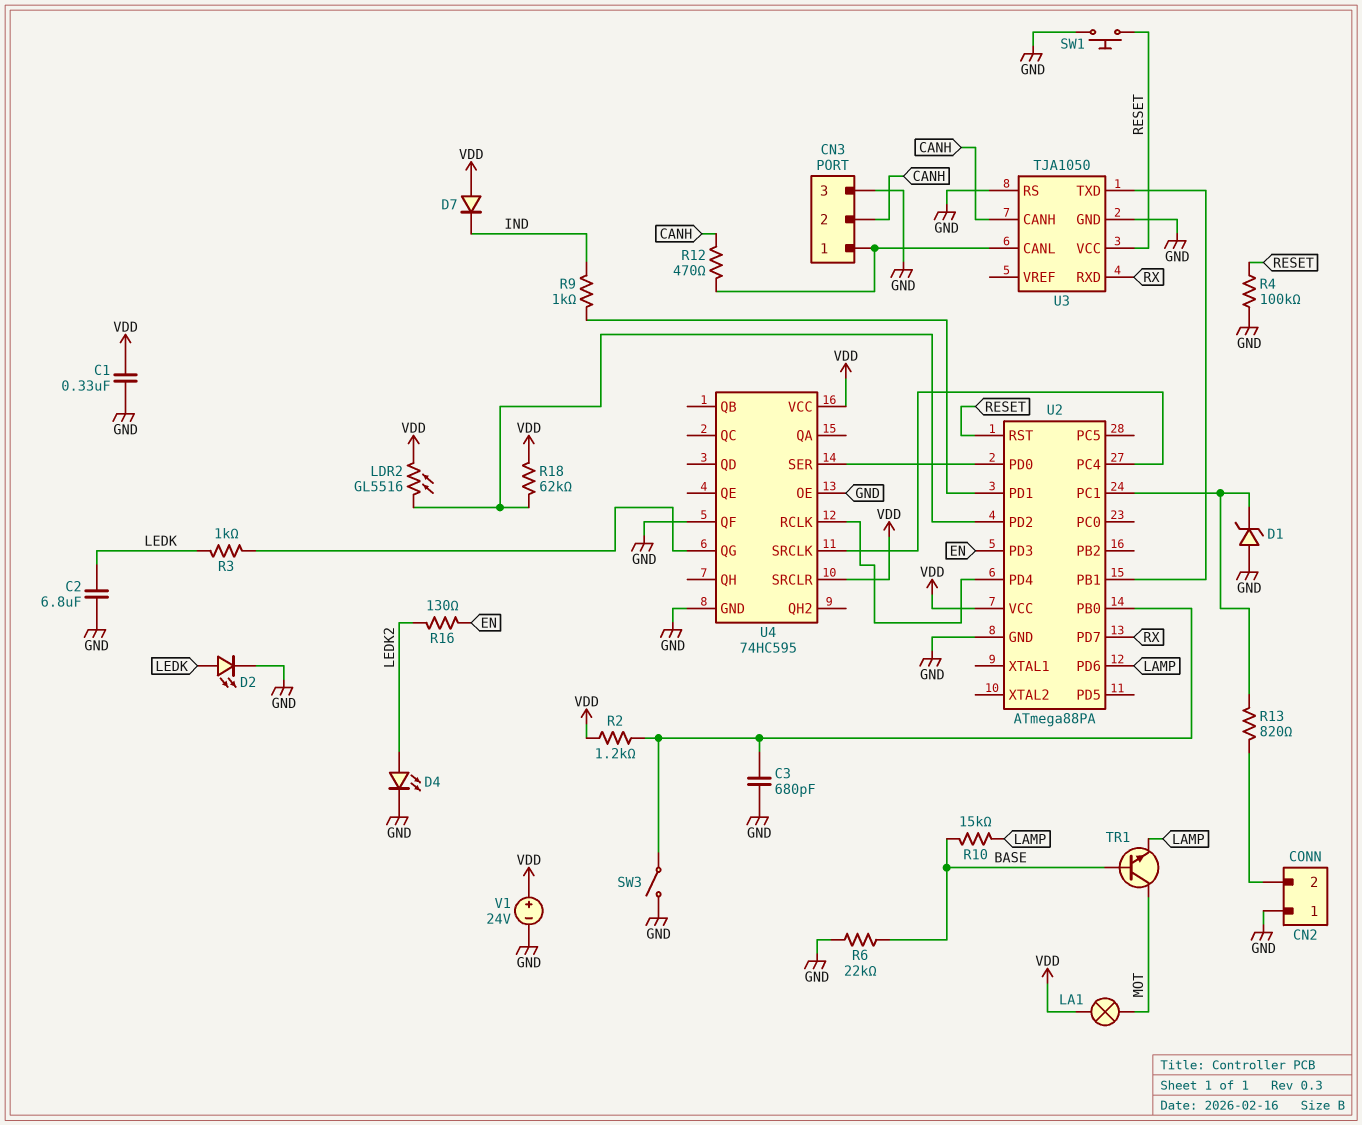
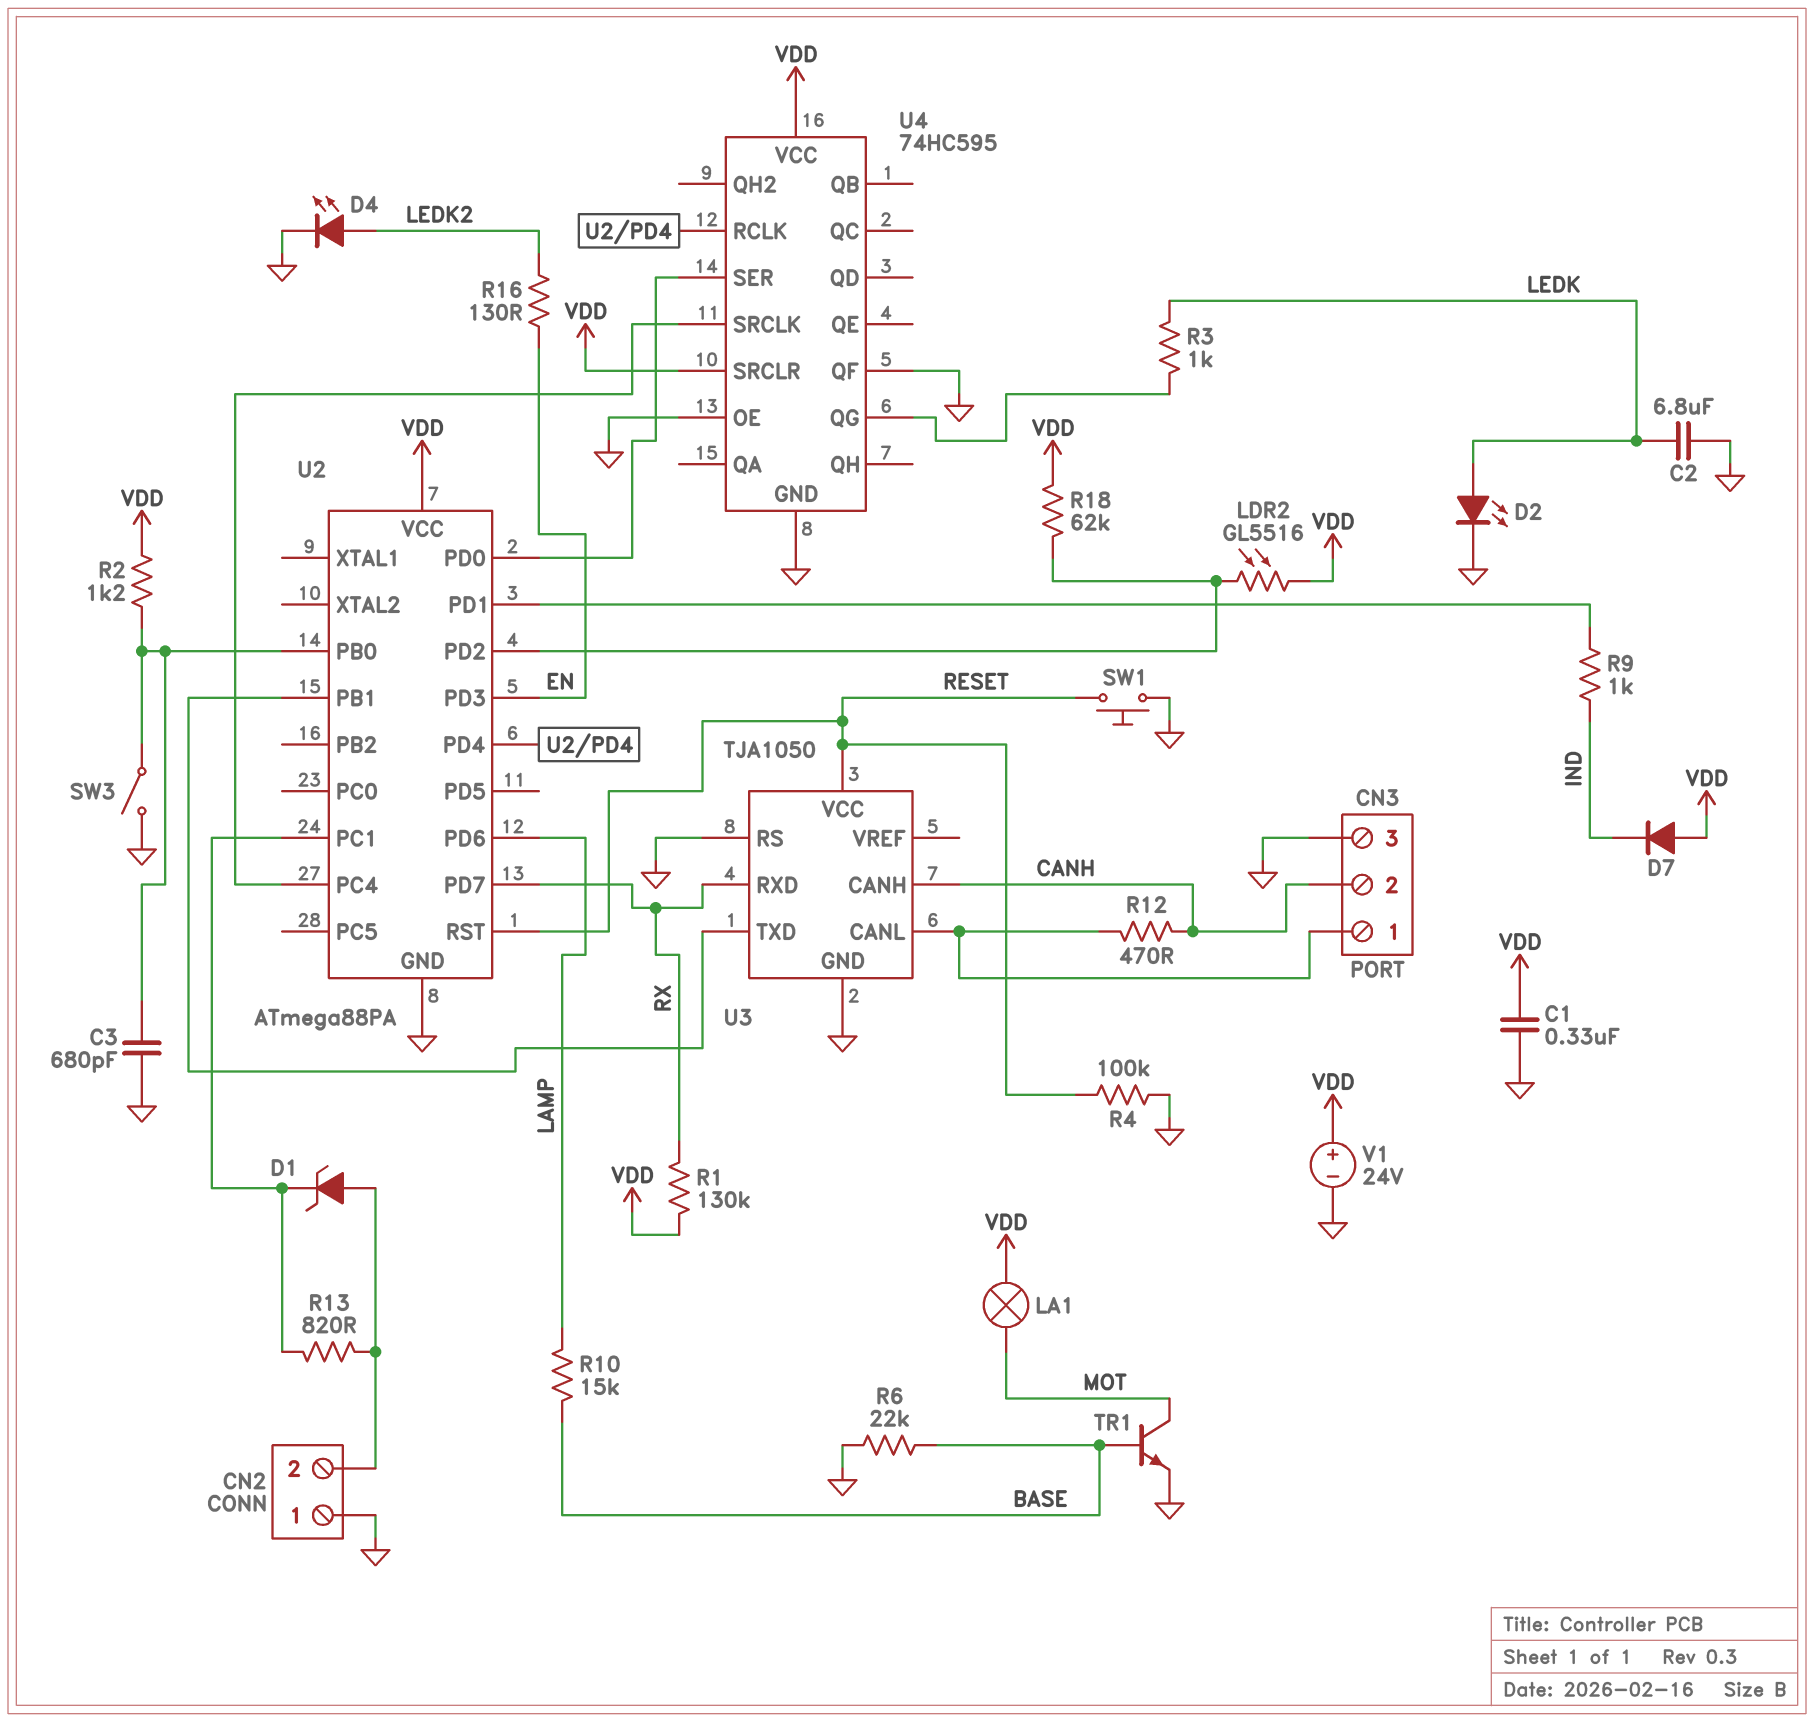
D1: zener (A GND, K U2/PC1) -> zener (A CN2/2, K U2/PC1)
R1: none -> 130k (RX, VDD)
TR1: NPN (B BASE, C MOT, E LAMP) -> NPN (B BASE, C MOT, E GND)

